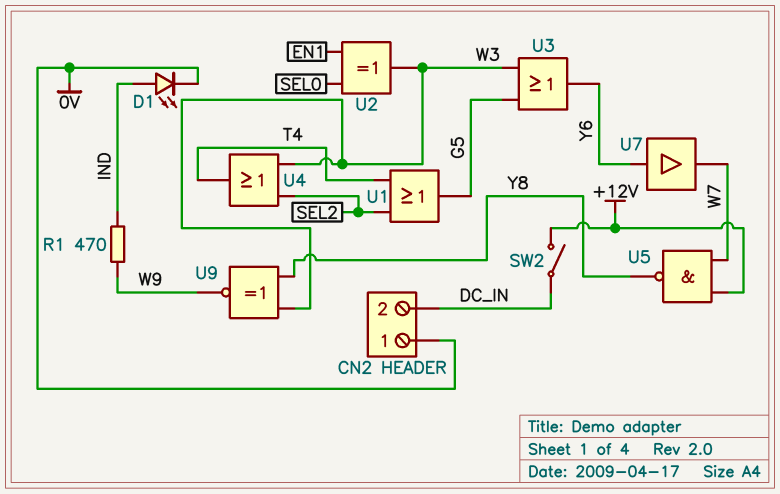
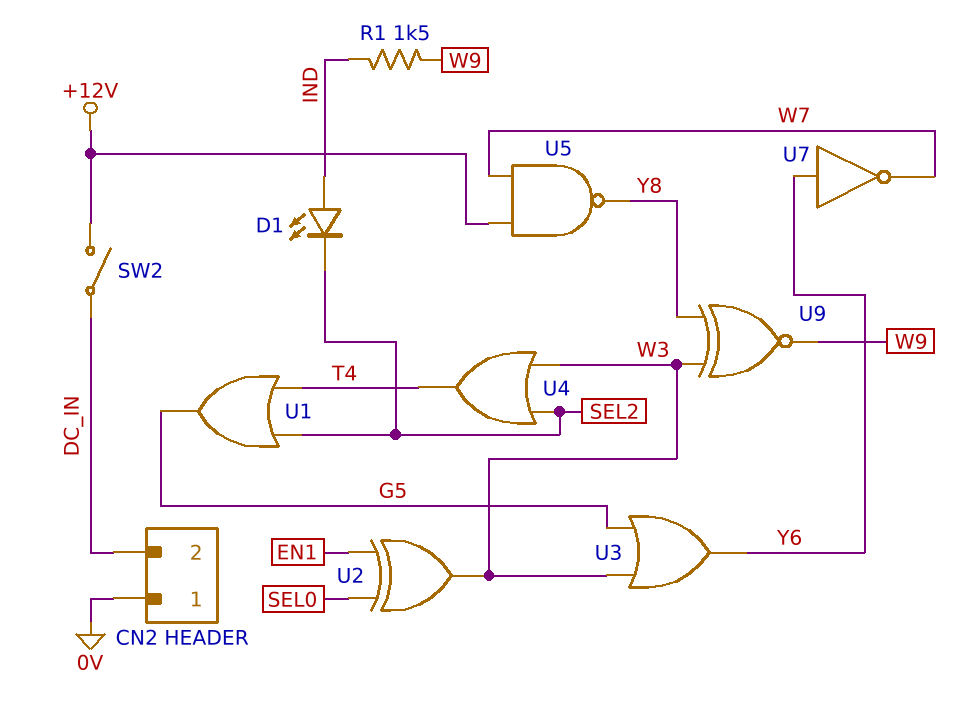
D1: LED (A IND, K 0V) -> LED (A IND, K SEL2)
R1: 470 (IND, W9) -> 1.5k (IND, W9)
U7: buffer (in Y6, out W7) -> NOT (in Y6, out W7)

